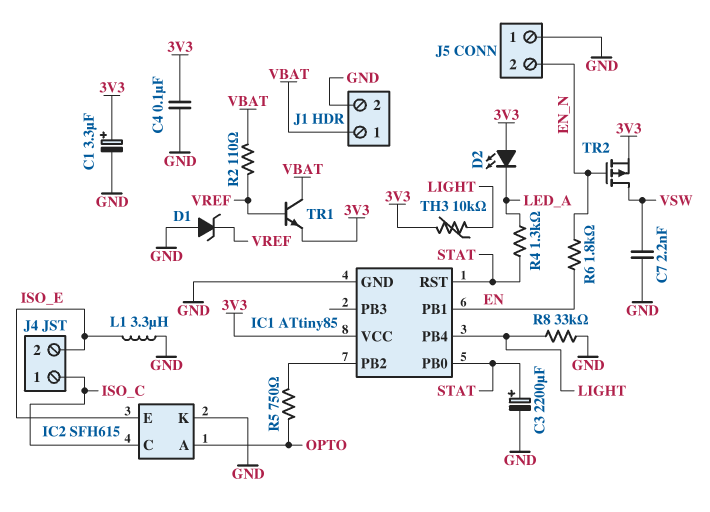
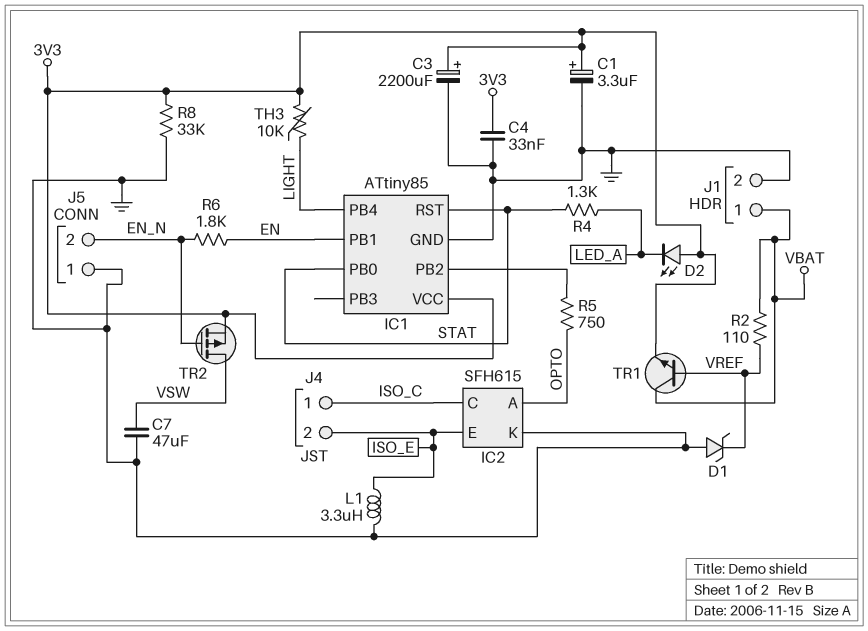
C3: 2200uF (plus STAT, minus GND) -> 2200uF (plus 3V3, minus GND)
C4: 100nF (3V3, GND) -> 33nF (3V3, GND)
C7: 2.2nF (GND, VSW) -> 47uF (GND, VSW)
R8: 33k (GND, LIGHT) -> 33k (3V3, GND)

